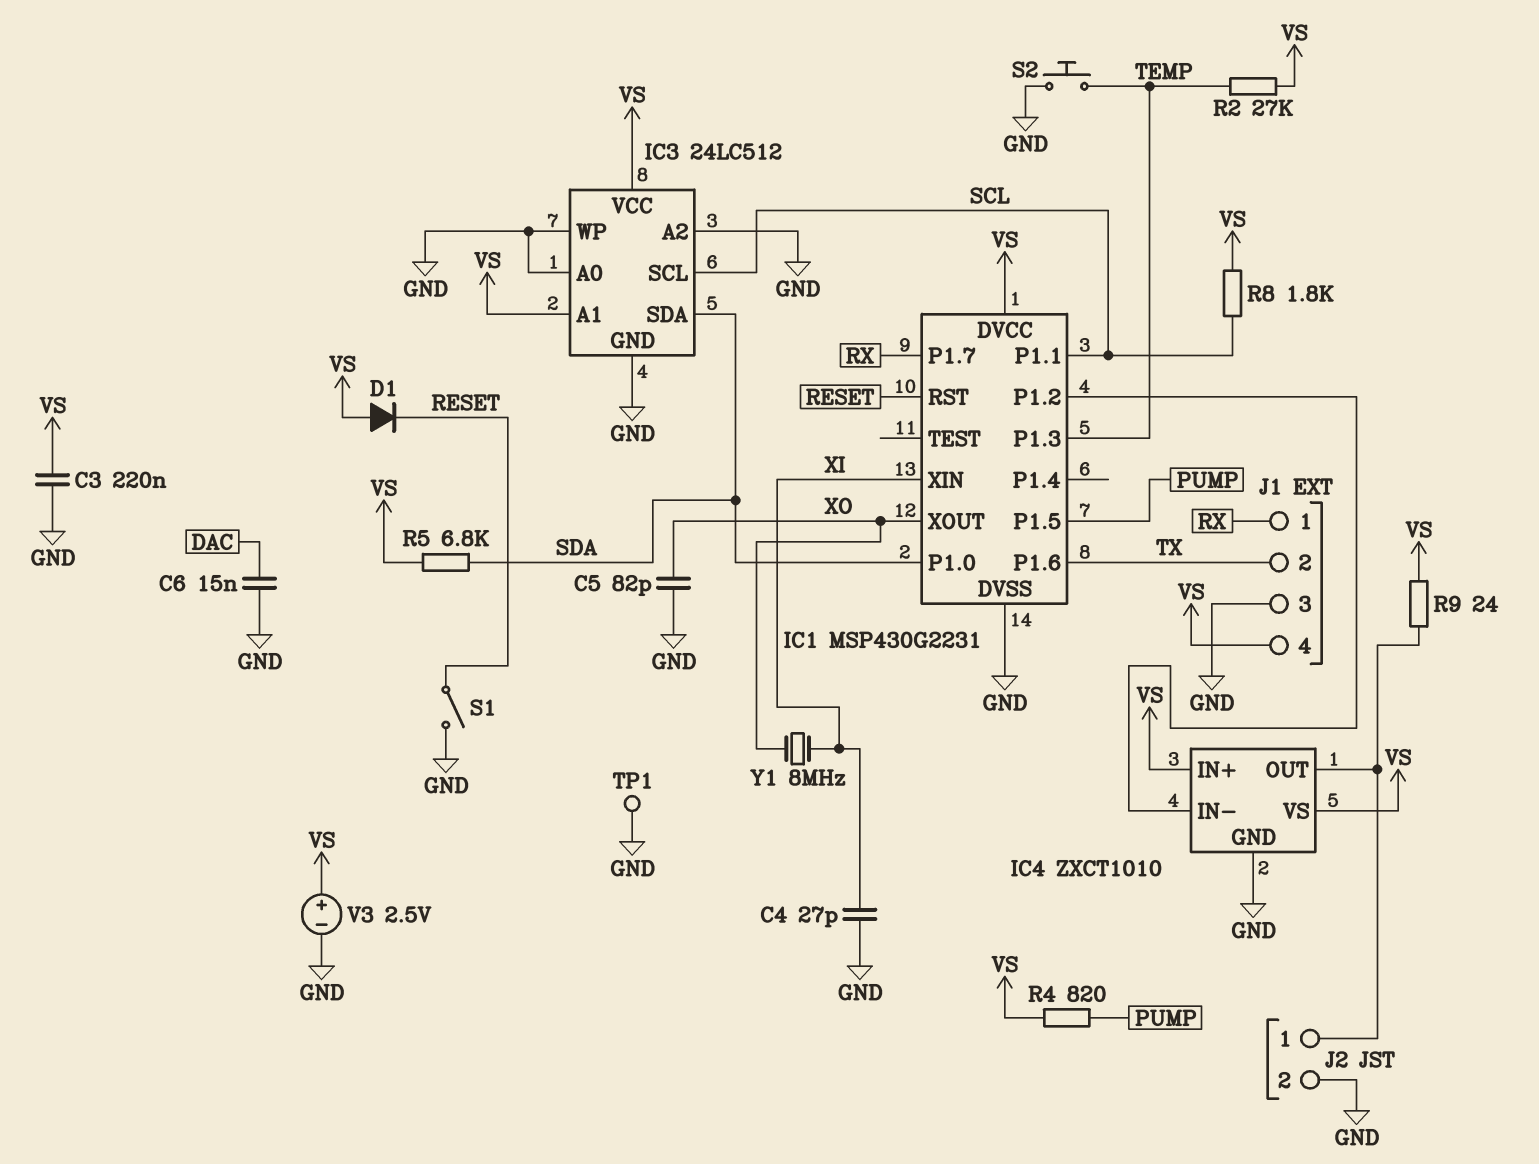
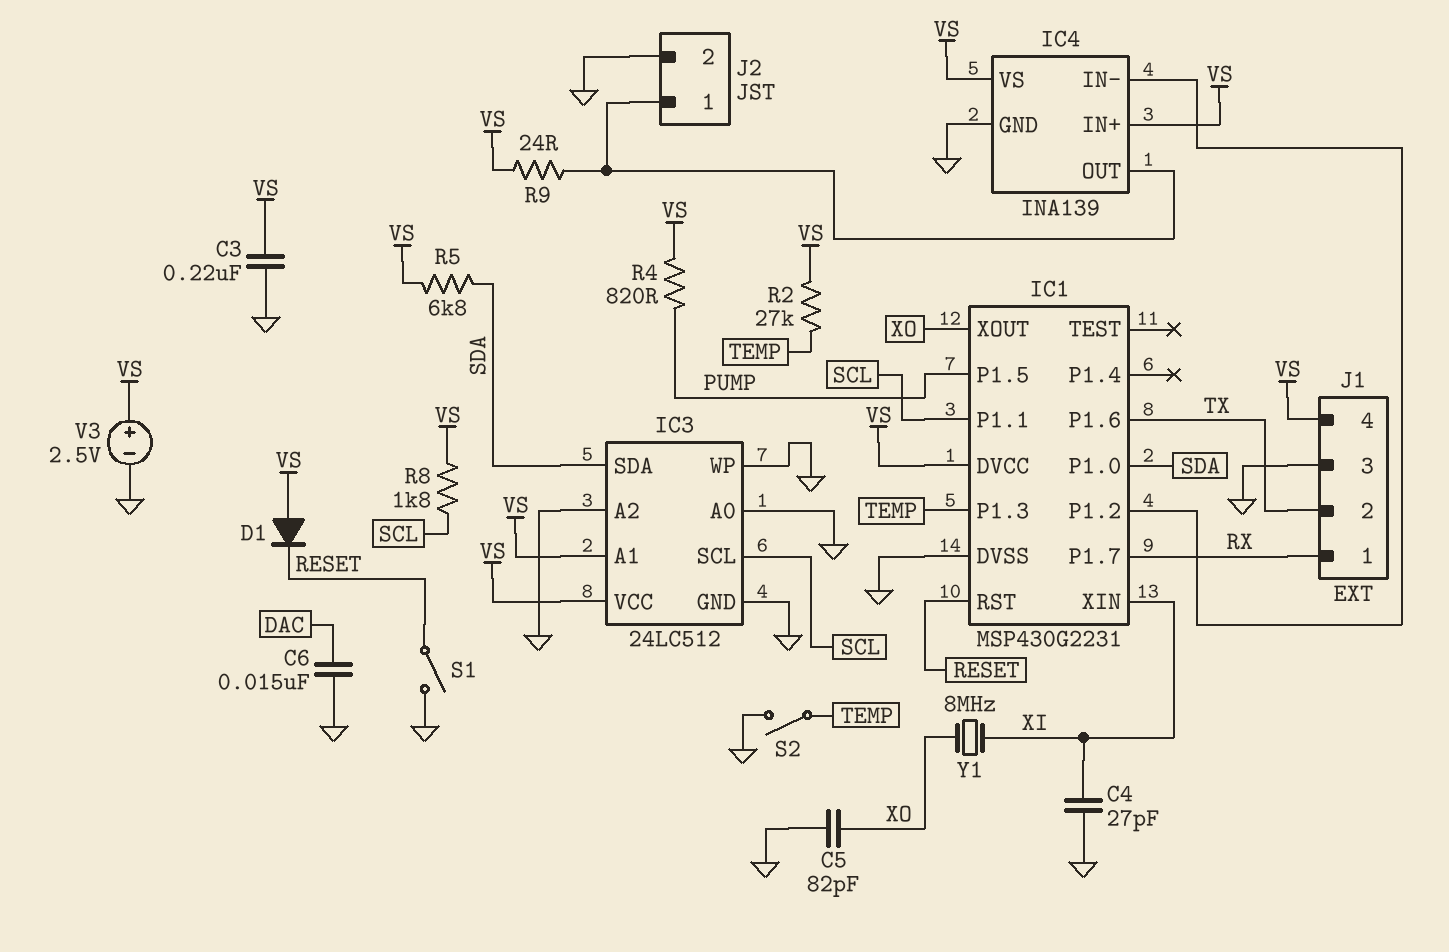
IC4: ZXCT1010 -> INA139
S2: button (GND, TEMP) -> switch (GND, TEMP)
TP1: test point (GND) -> none

